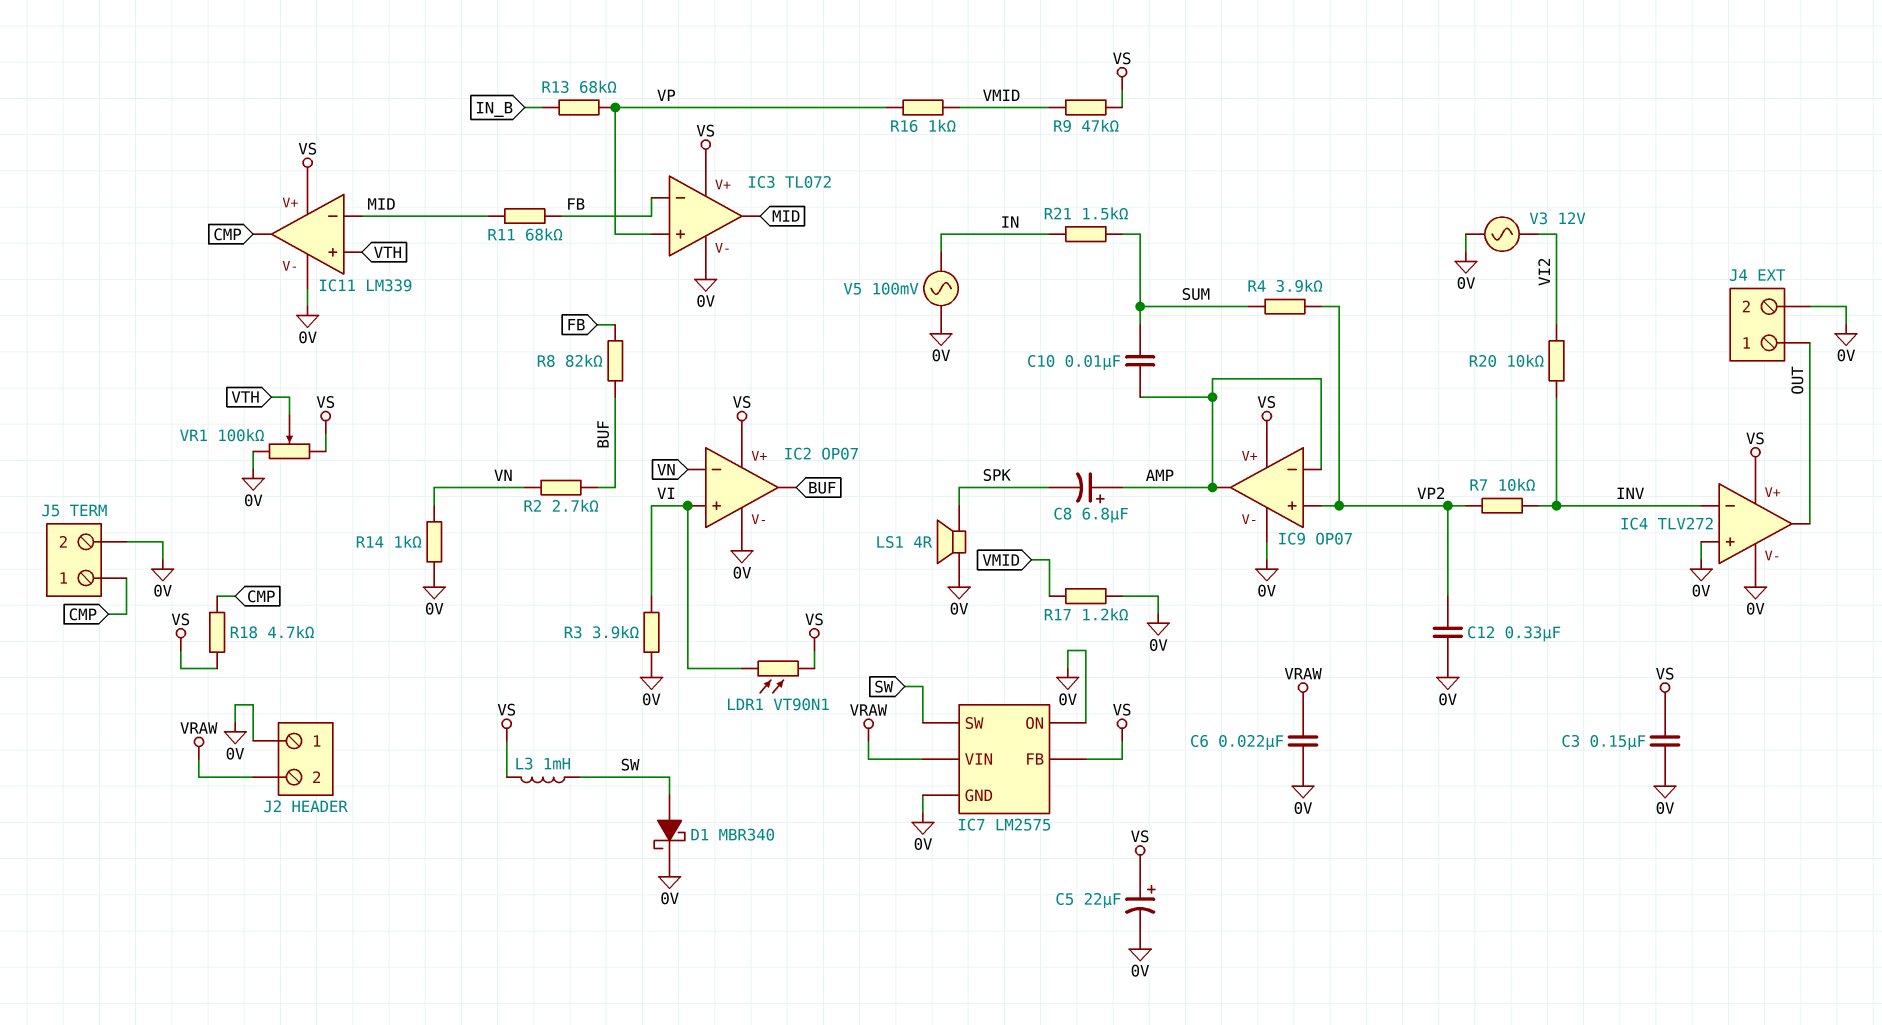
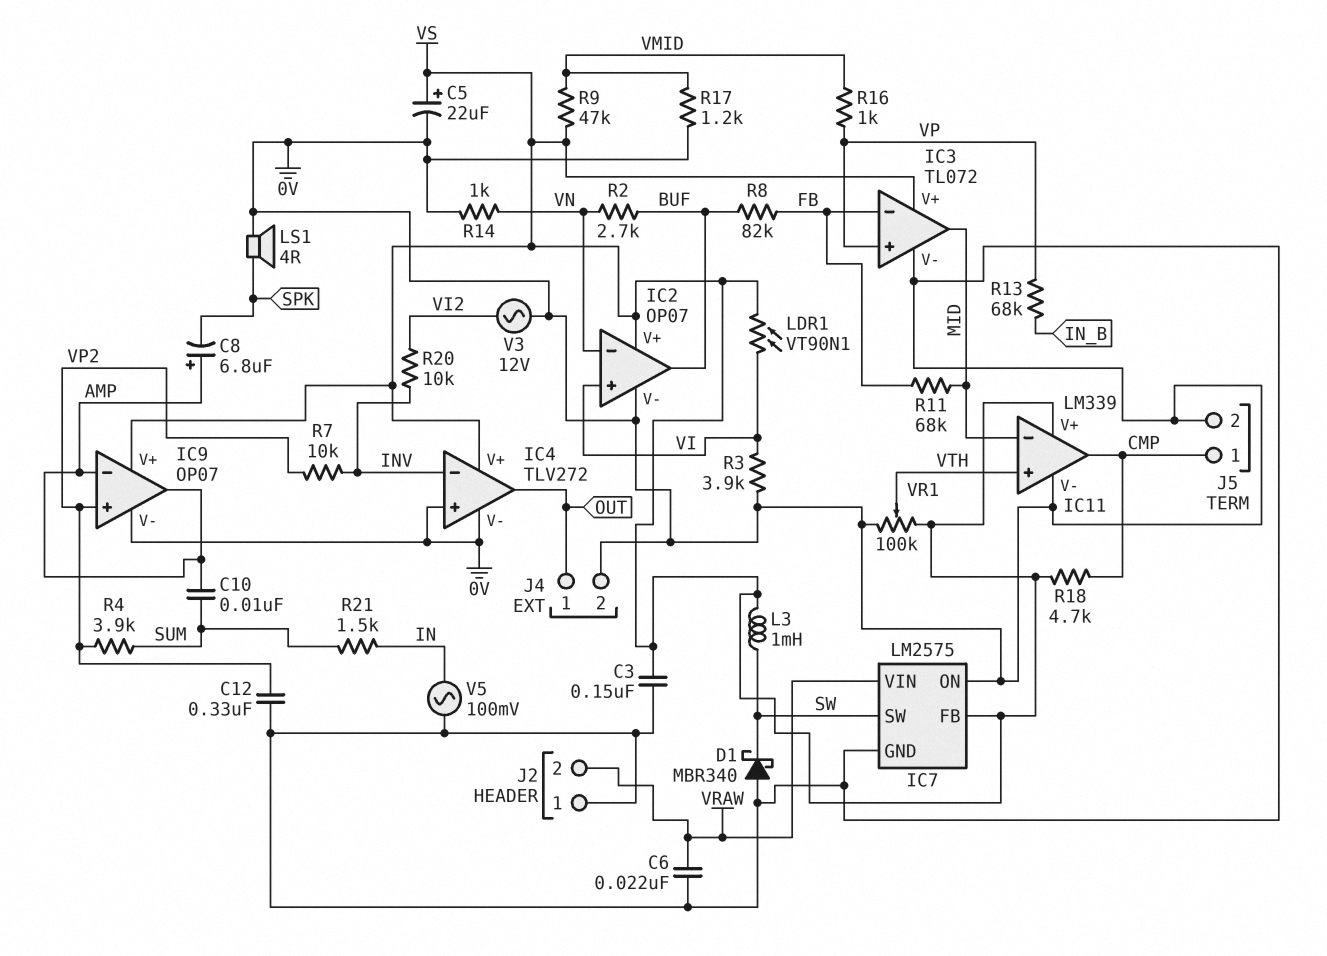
D1: schottky MBR340 (A SW, K 0V) -> schottky MBR340 (A 0V, K SW)

